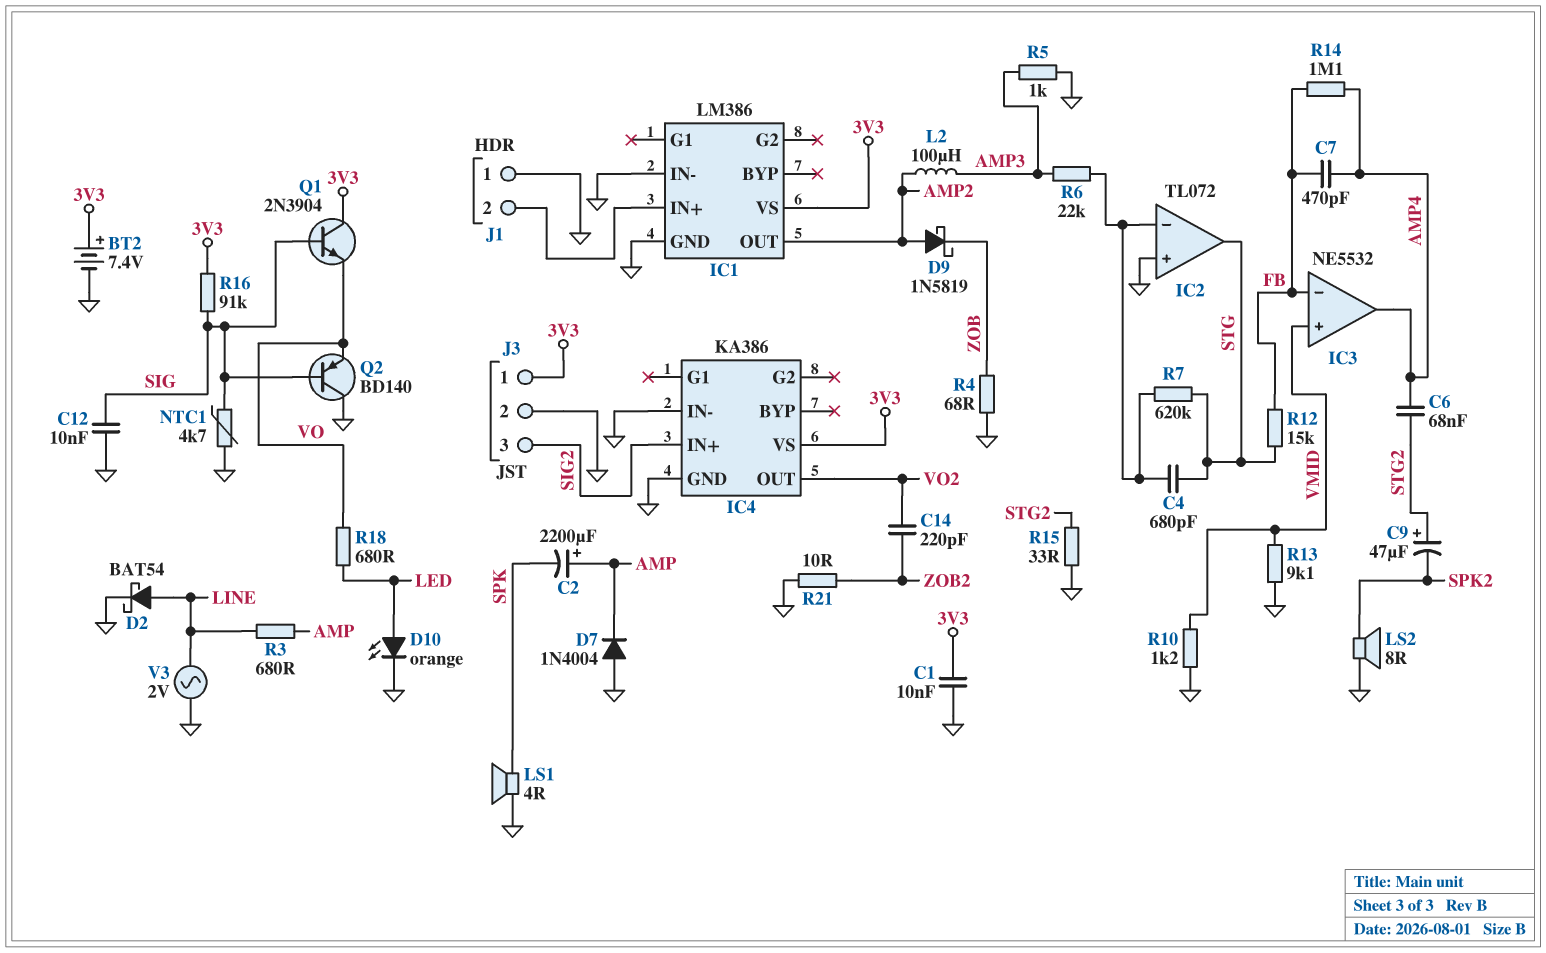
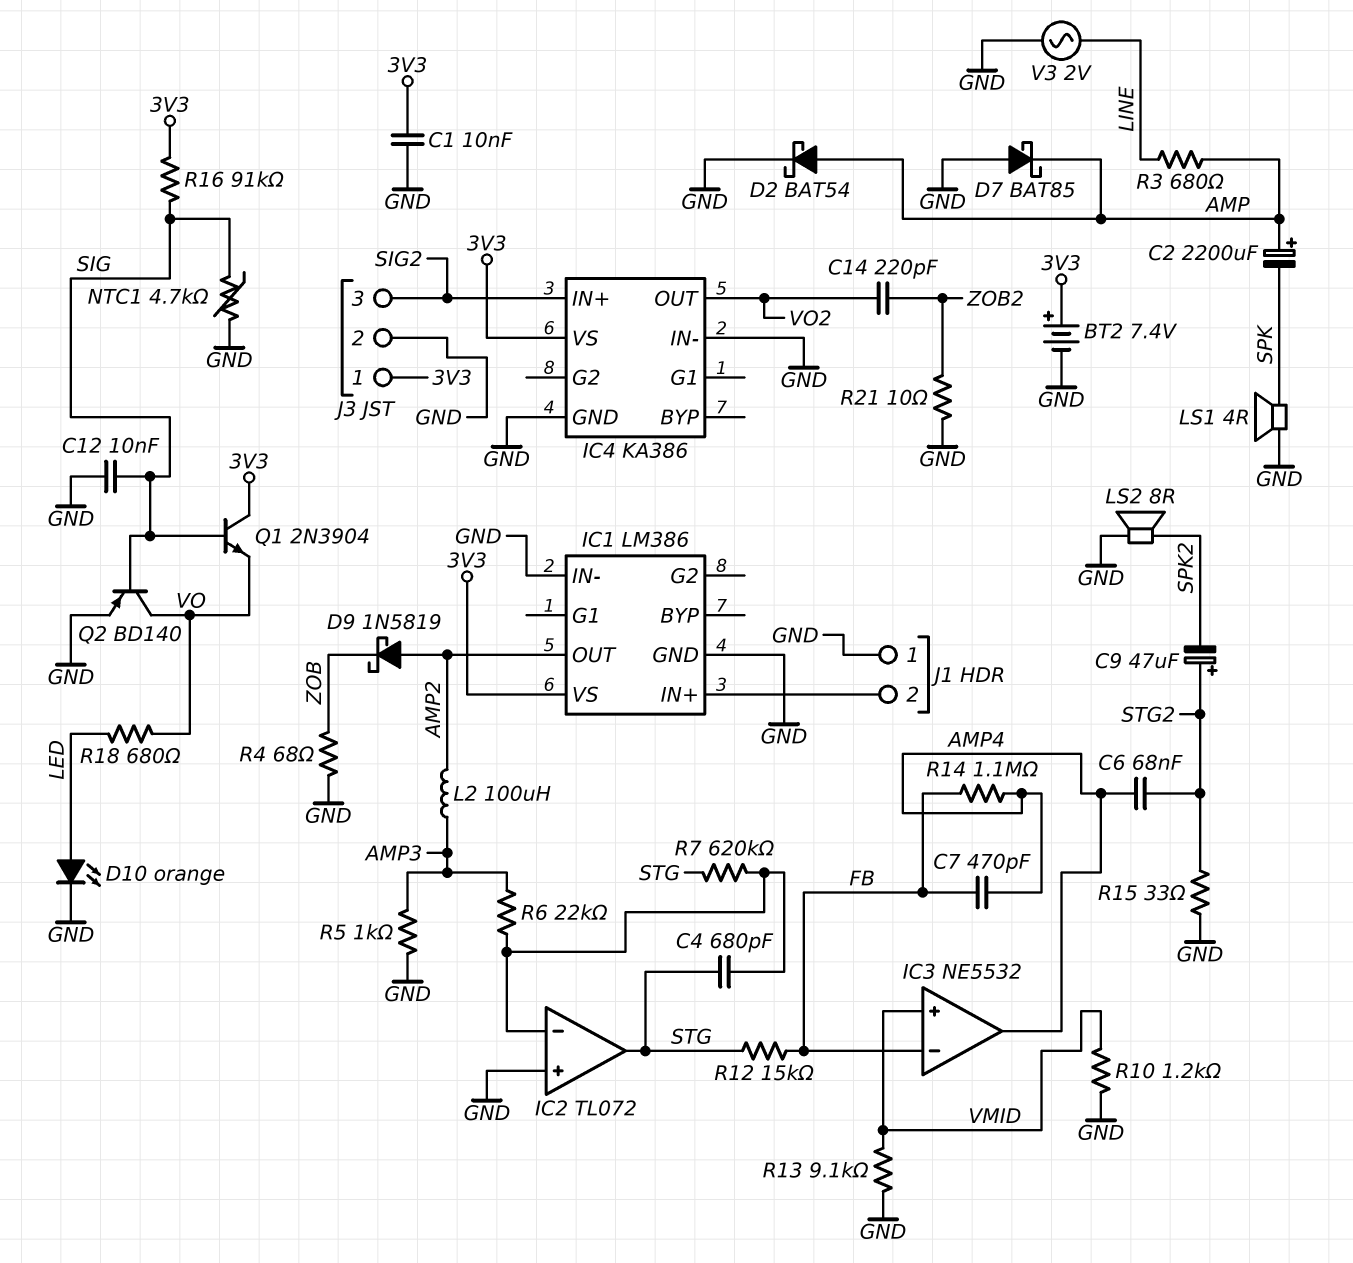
D2: schottky BAT54 (A LINE, K GND) -> schottky BAT54 (A AMP, K GND)
D7: diode 1N4004 (A GND, K AMP) -> schottky BAT85 (A GND, K AMP)
Q2: PNP BD140 (B SIG, C GND, E VO) -> PNP BD140 (B SIG, C VO, E GND)

